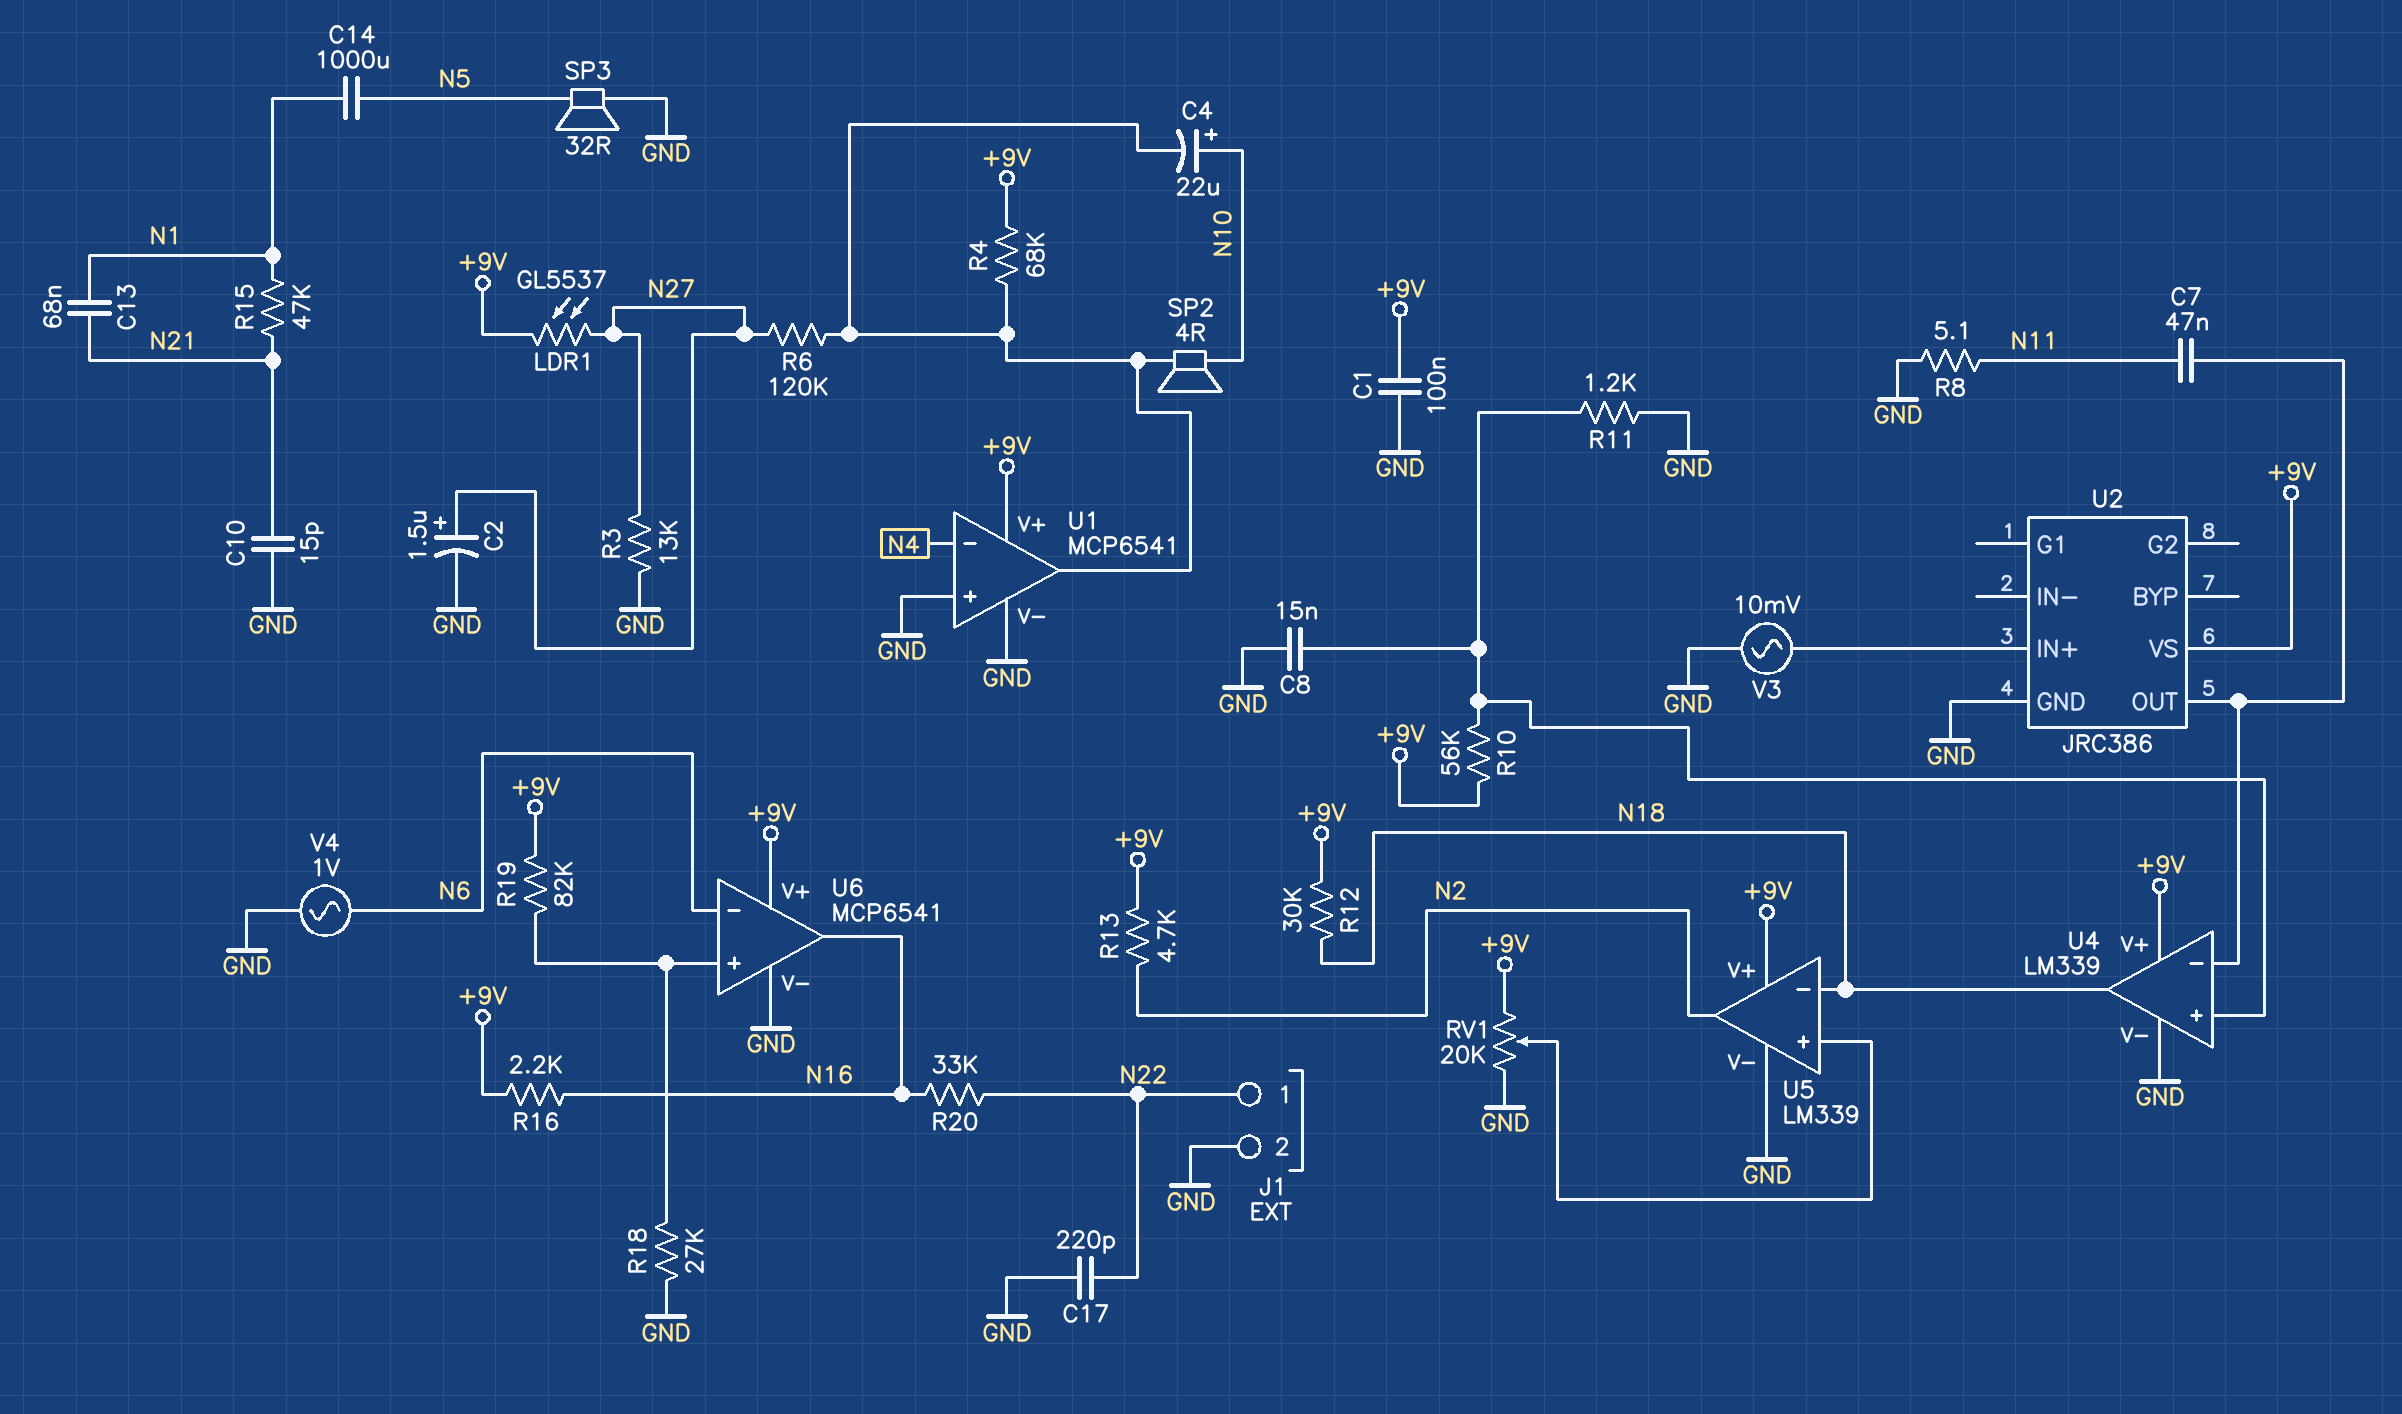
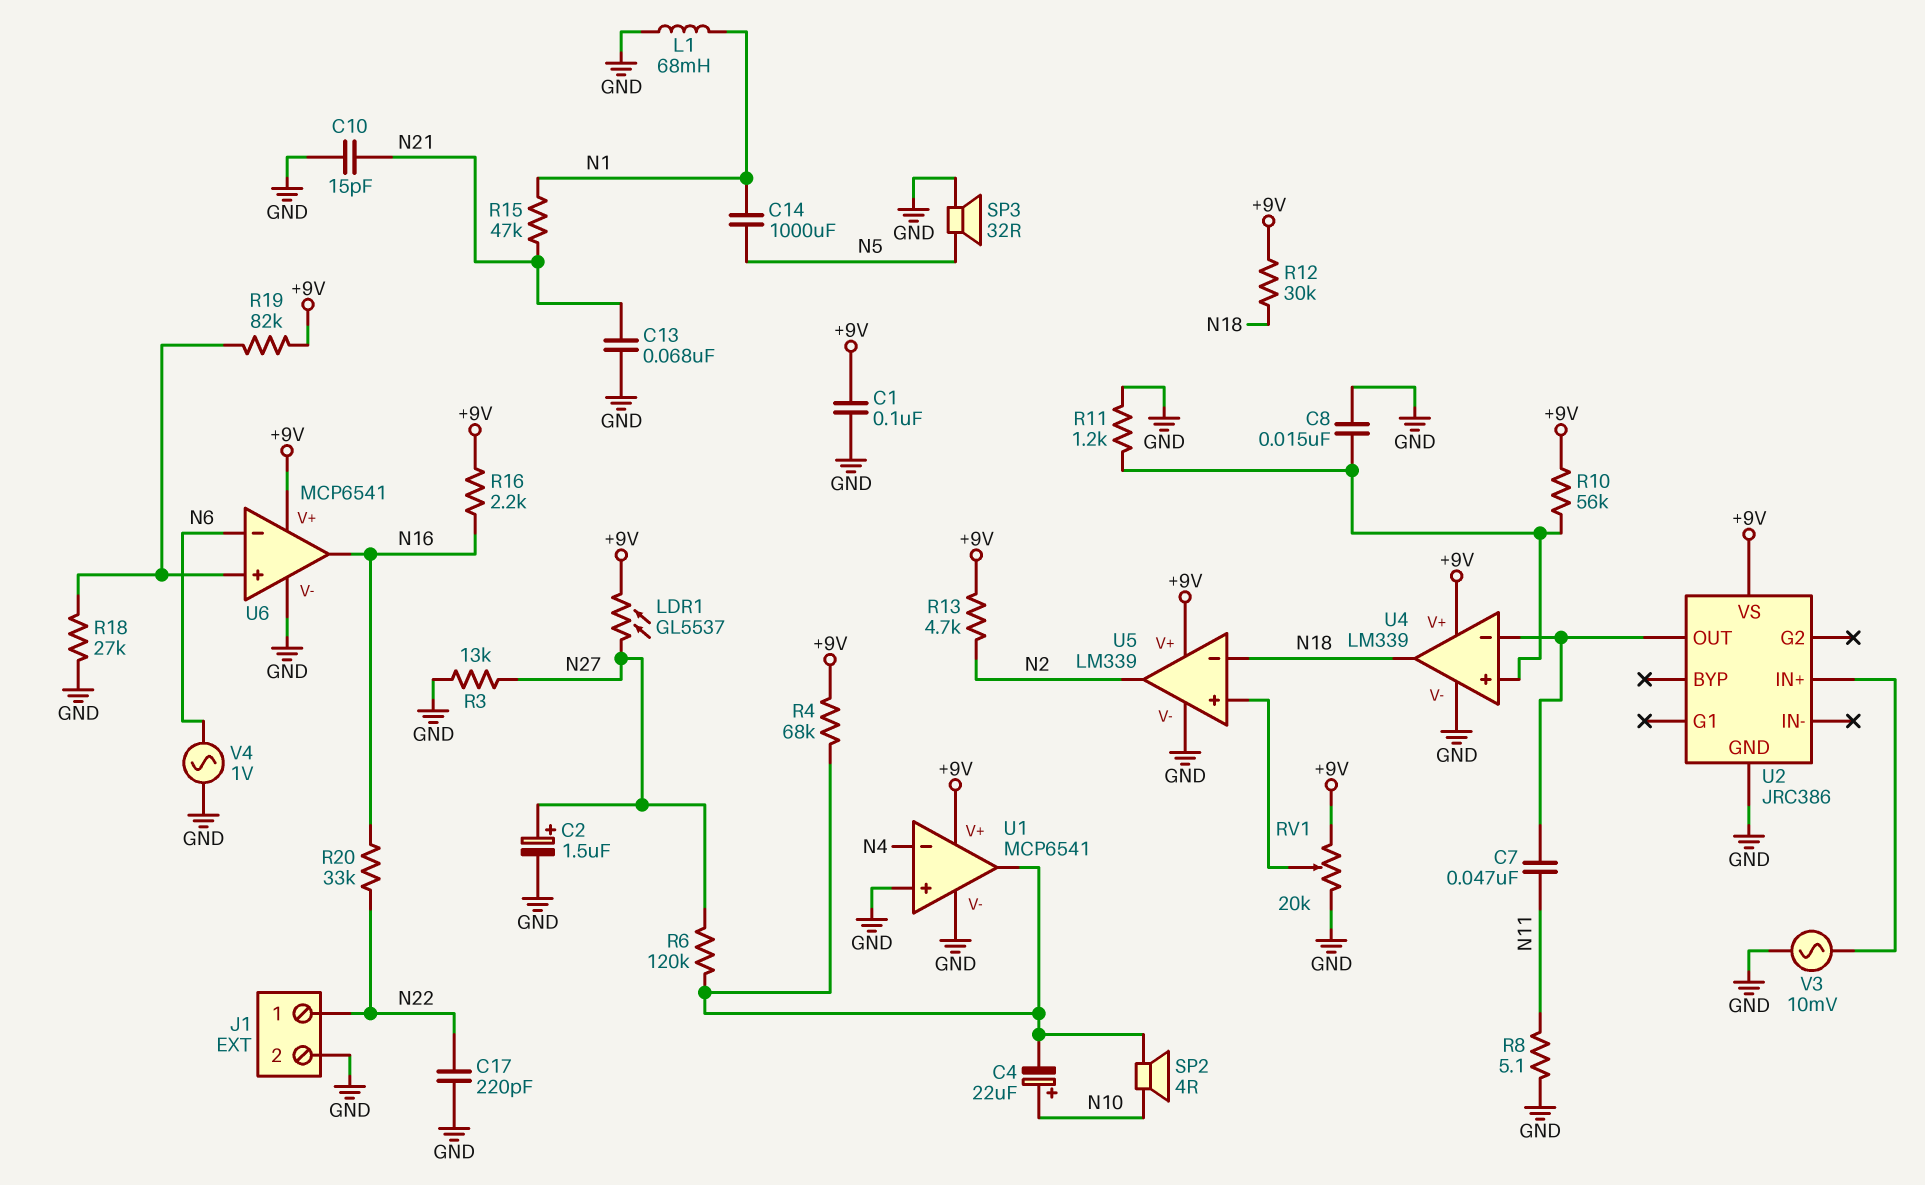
C13: 68nF (N1, N21) -> 68nF (GND, N21)
L1: none -> 68mH (GND, N1)

